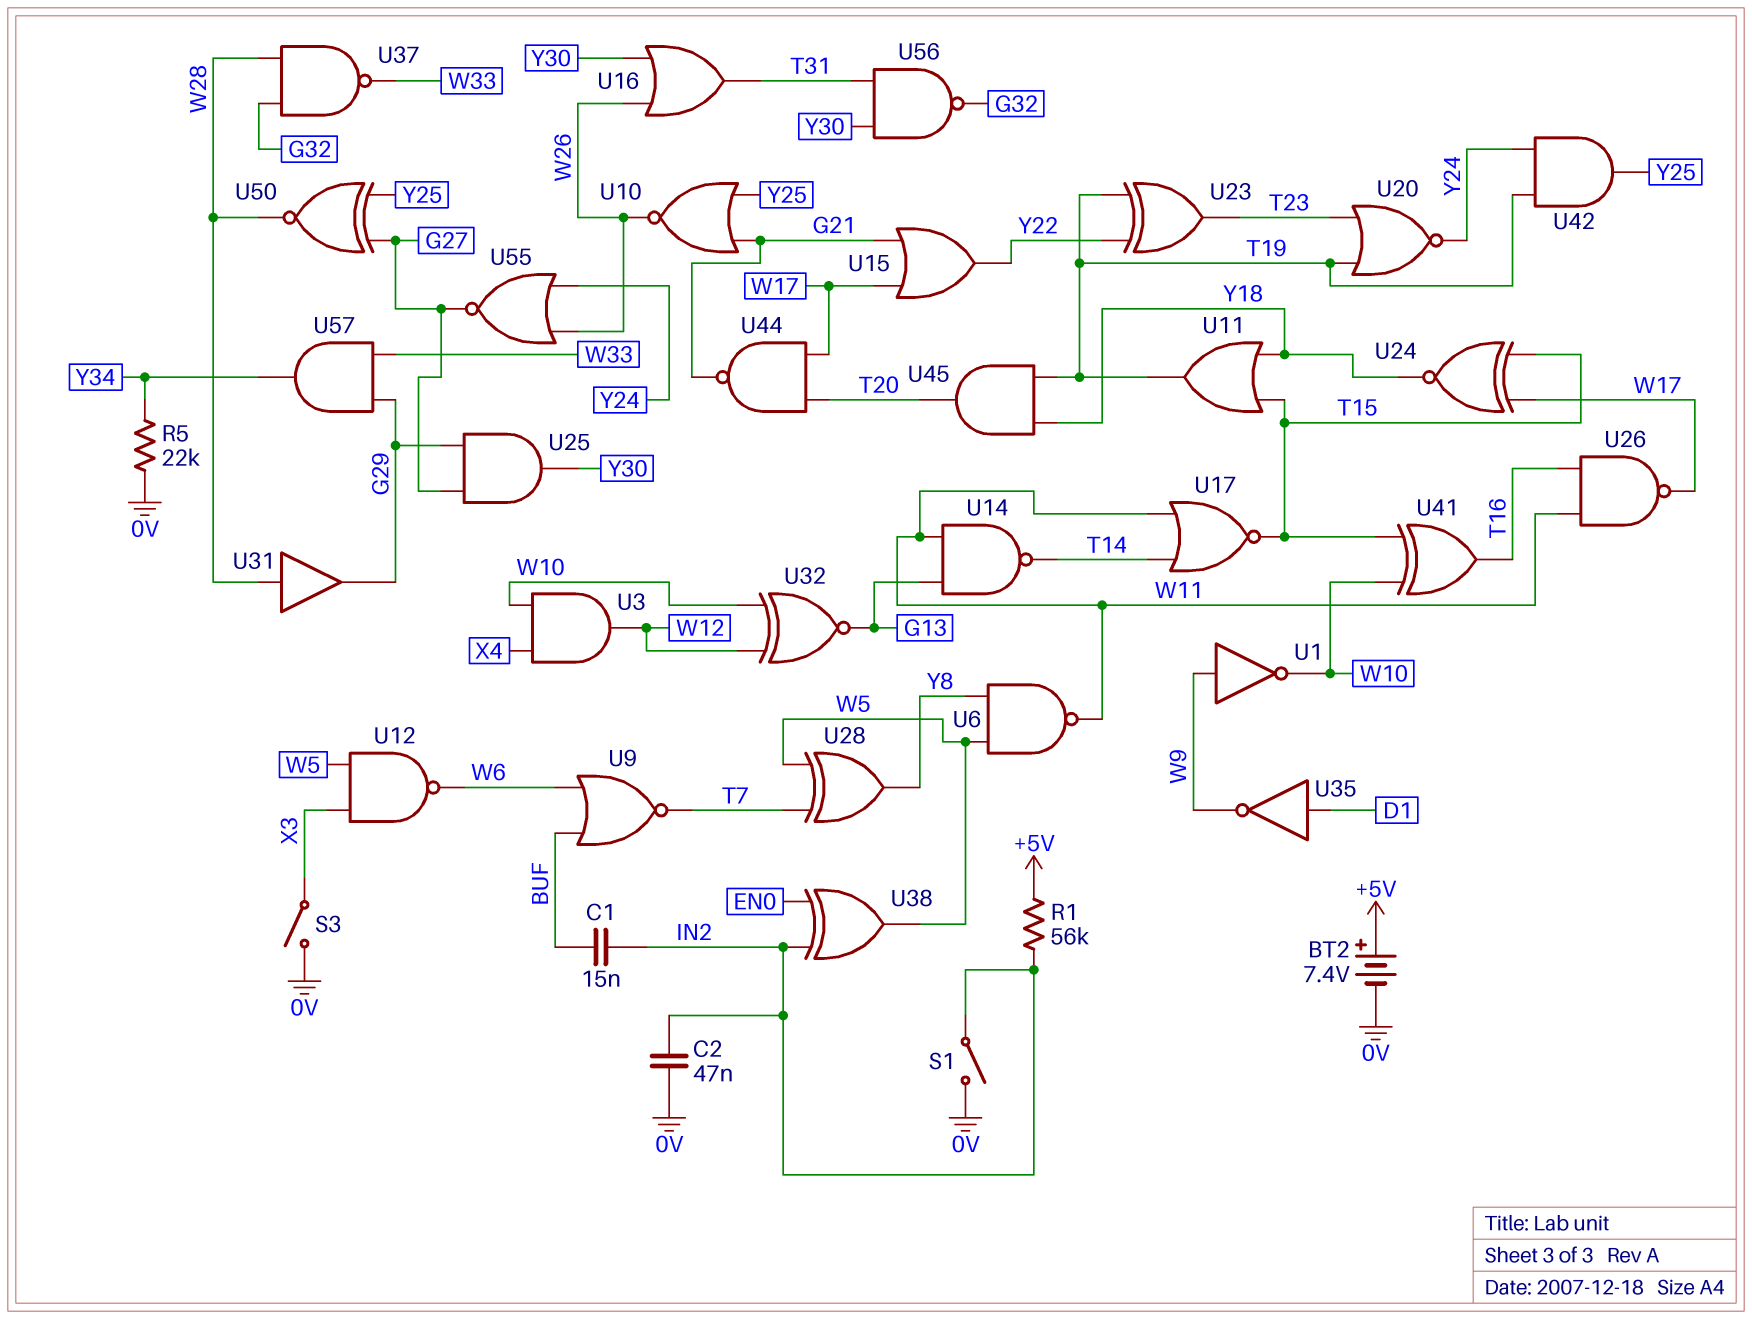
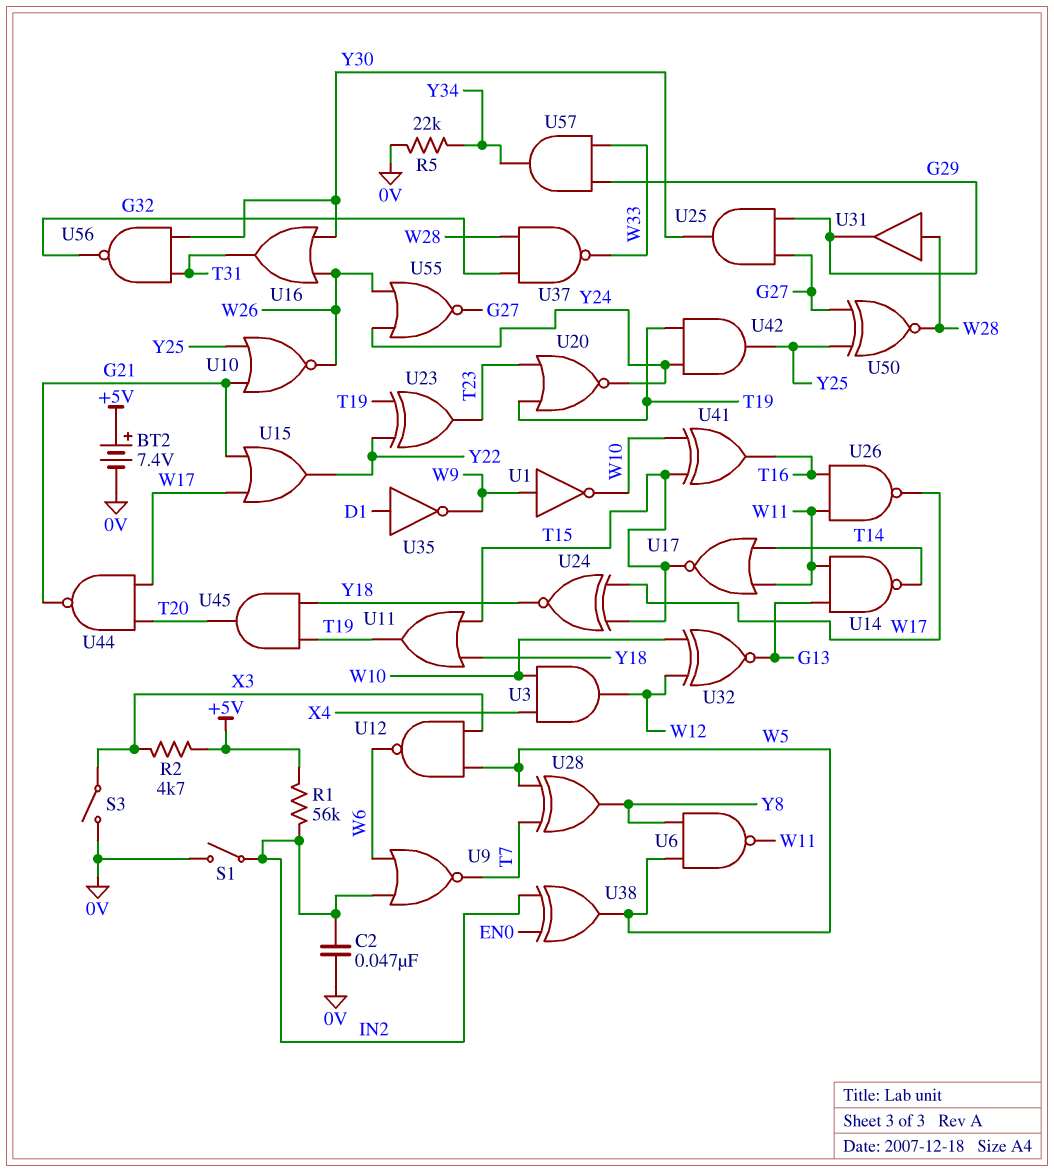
C1: 15nF (BUF, IN2) -> none
R2: none -> 4.7k (+5V, X3)
U9: NOR (in BUF, in W6, out T7) -> NOR (in IN2, in W6, out T7)

